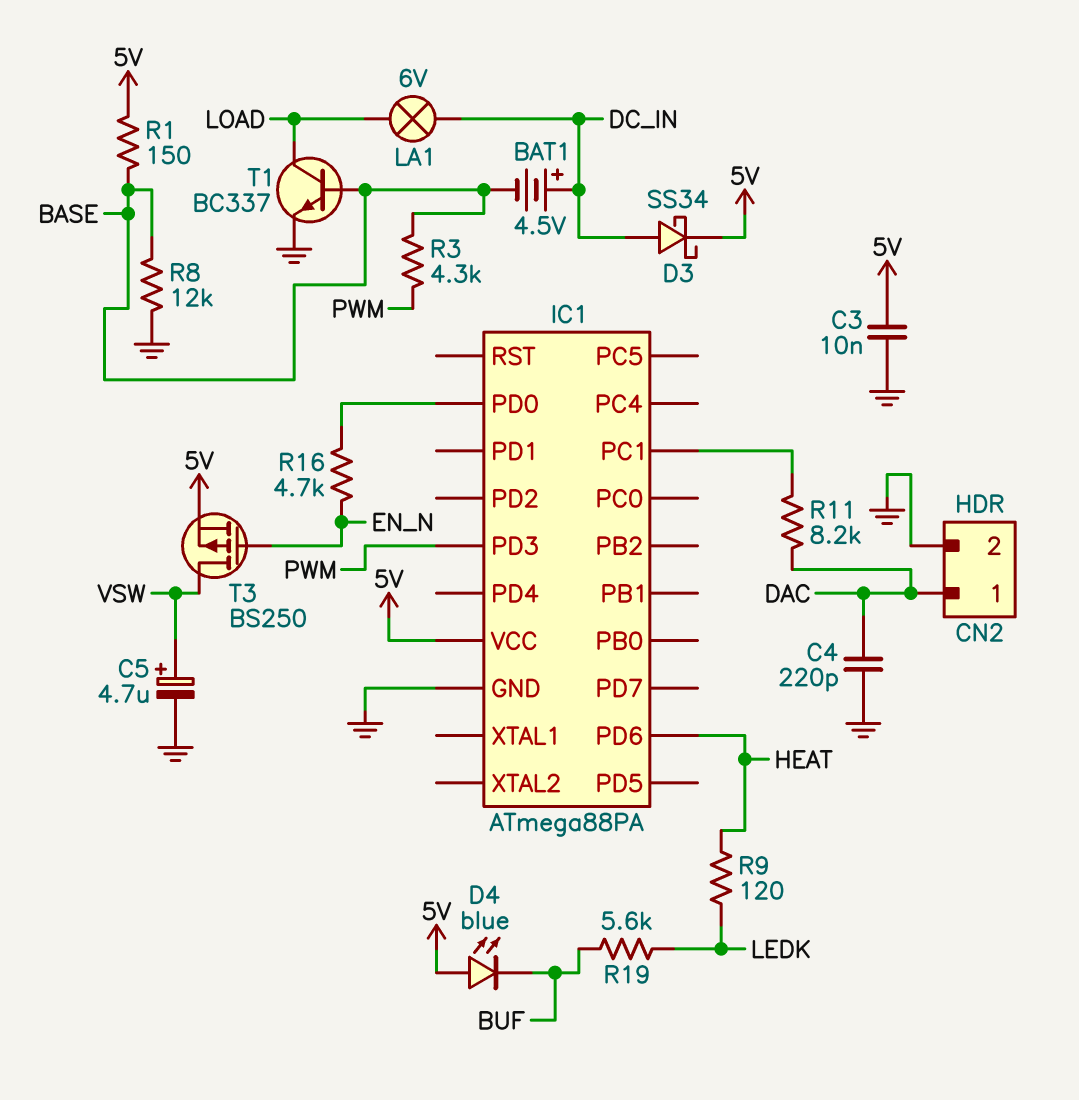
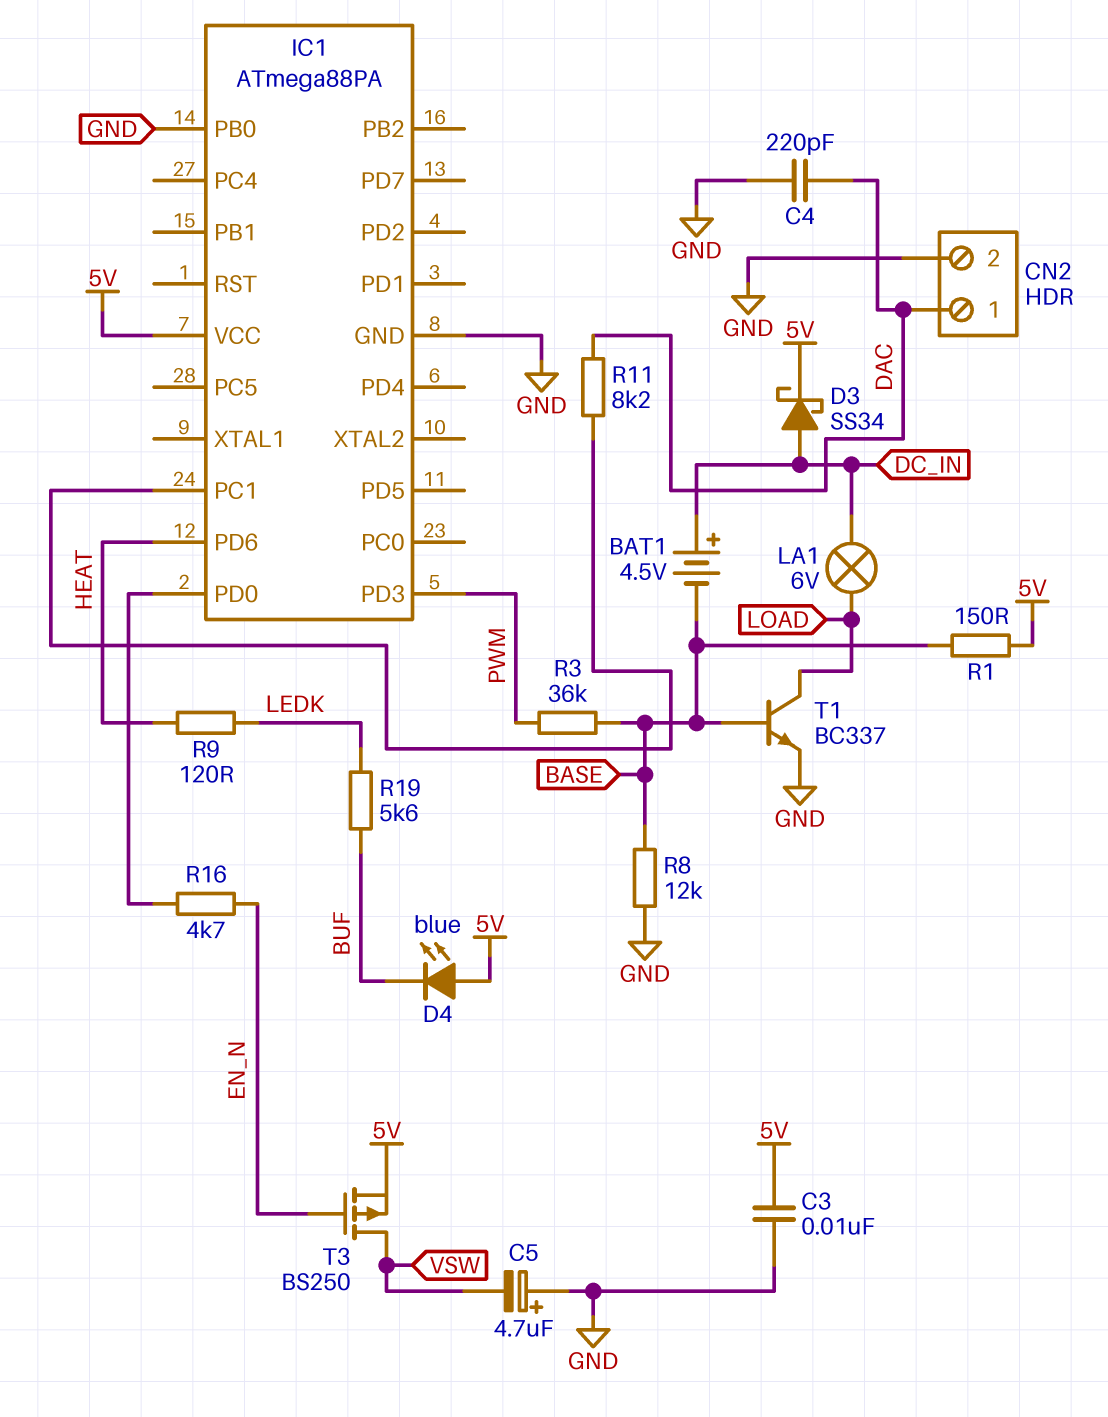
C5: 4.7uF (plus VSW, minus GND) -> 4.7uF (plus GND, minus VSW)
IC1 pin PB0: none -> GND
R3: 4.3k (BASE, PWM) -> 36k (BASE, PWM)

